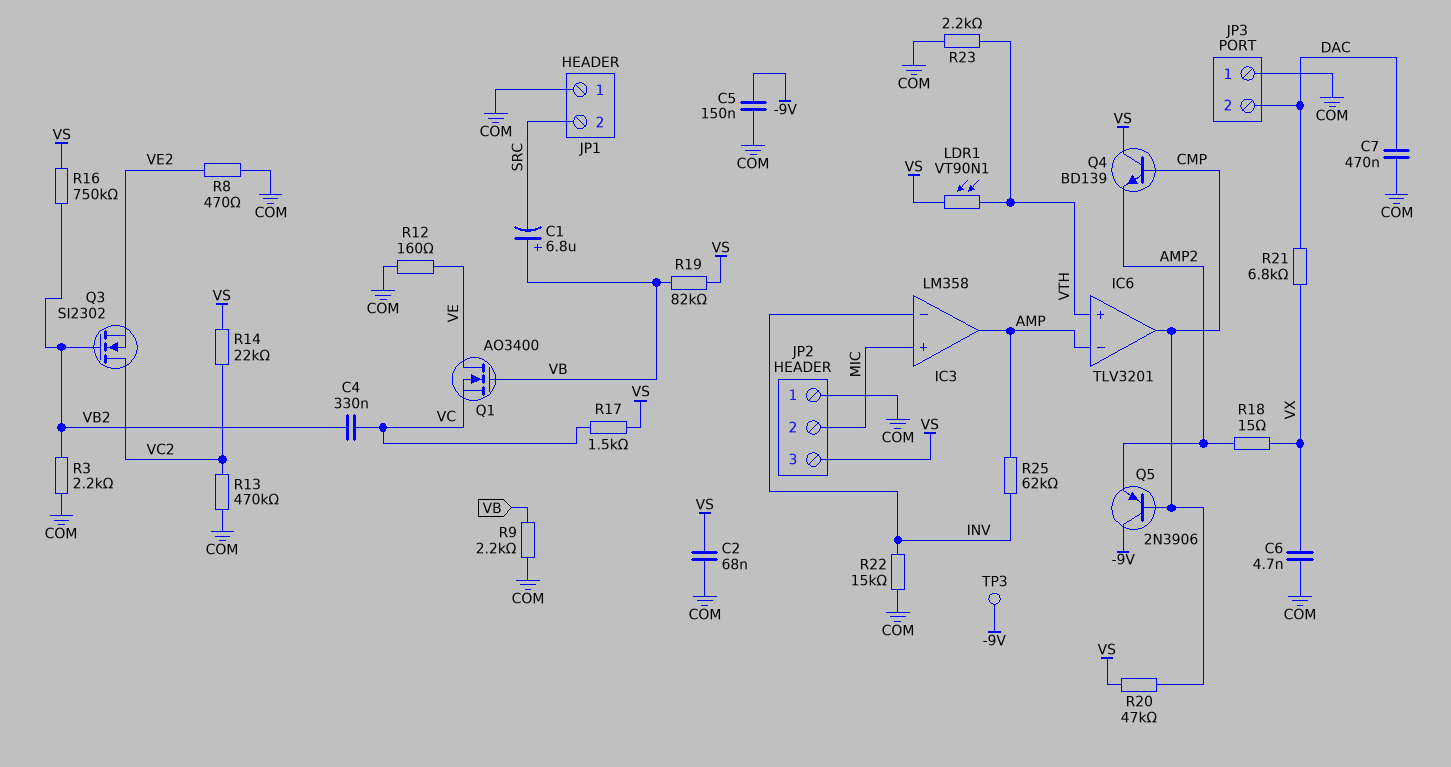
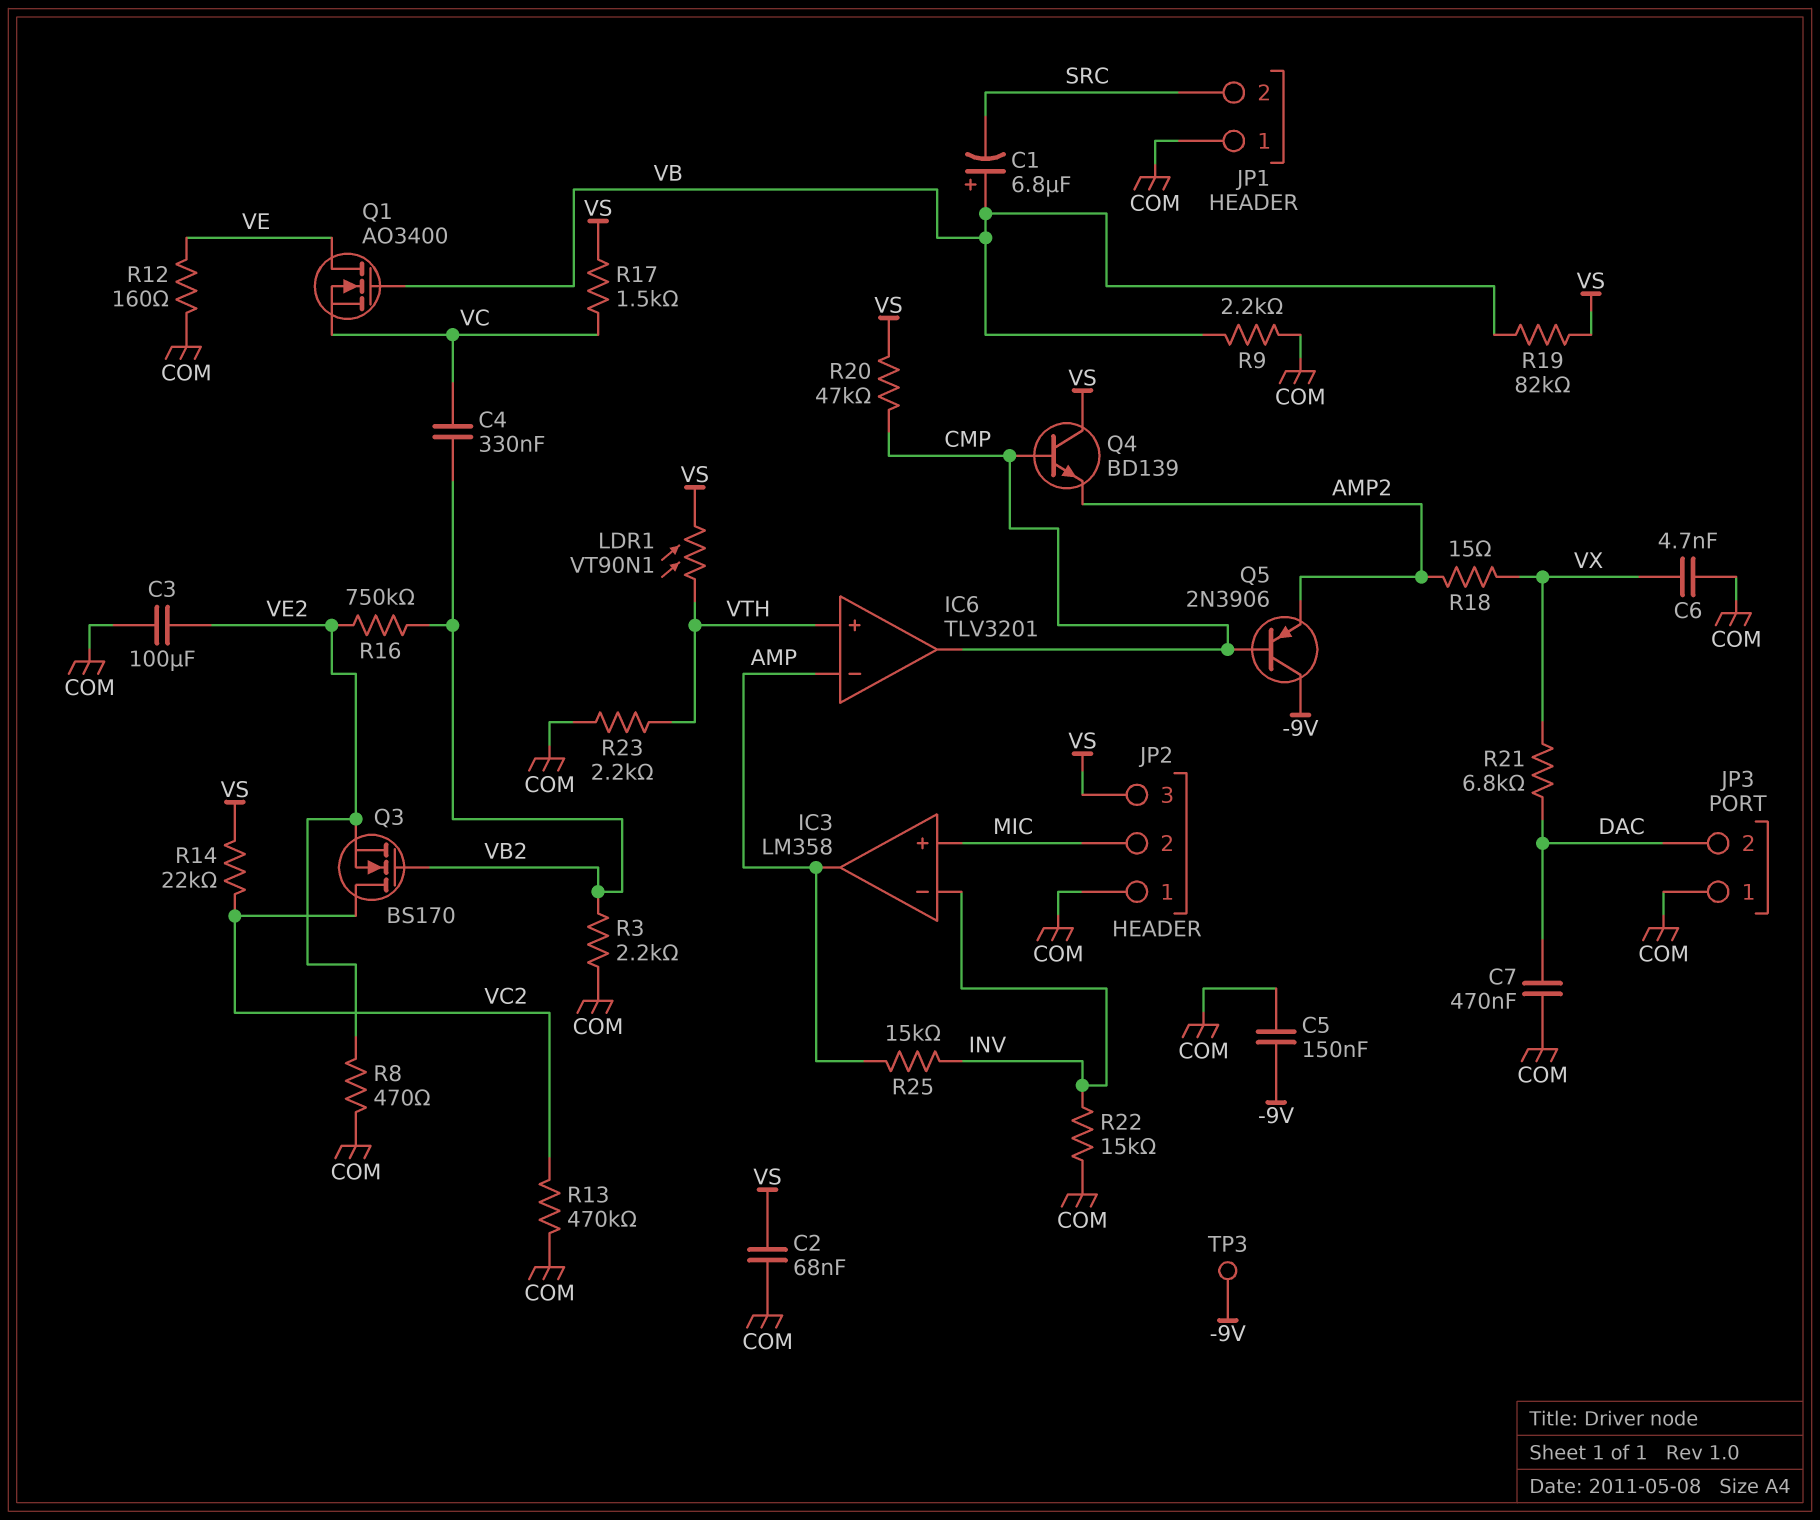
C3: none -> 100uF (COM, VE2)
Q3: NMOS SI2302 (G VB2, D VC2, S VE2) -> NMOS BS170 (G VB2, D VC2, S VE2)
R16: 750k (VB2, VS) -> 750k (VB2, VE2)
R25: 62k (AMP, INV) -> 15k (AMP, INV)

